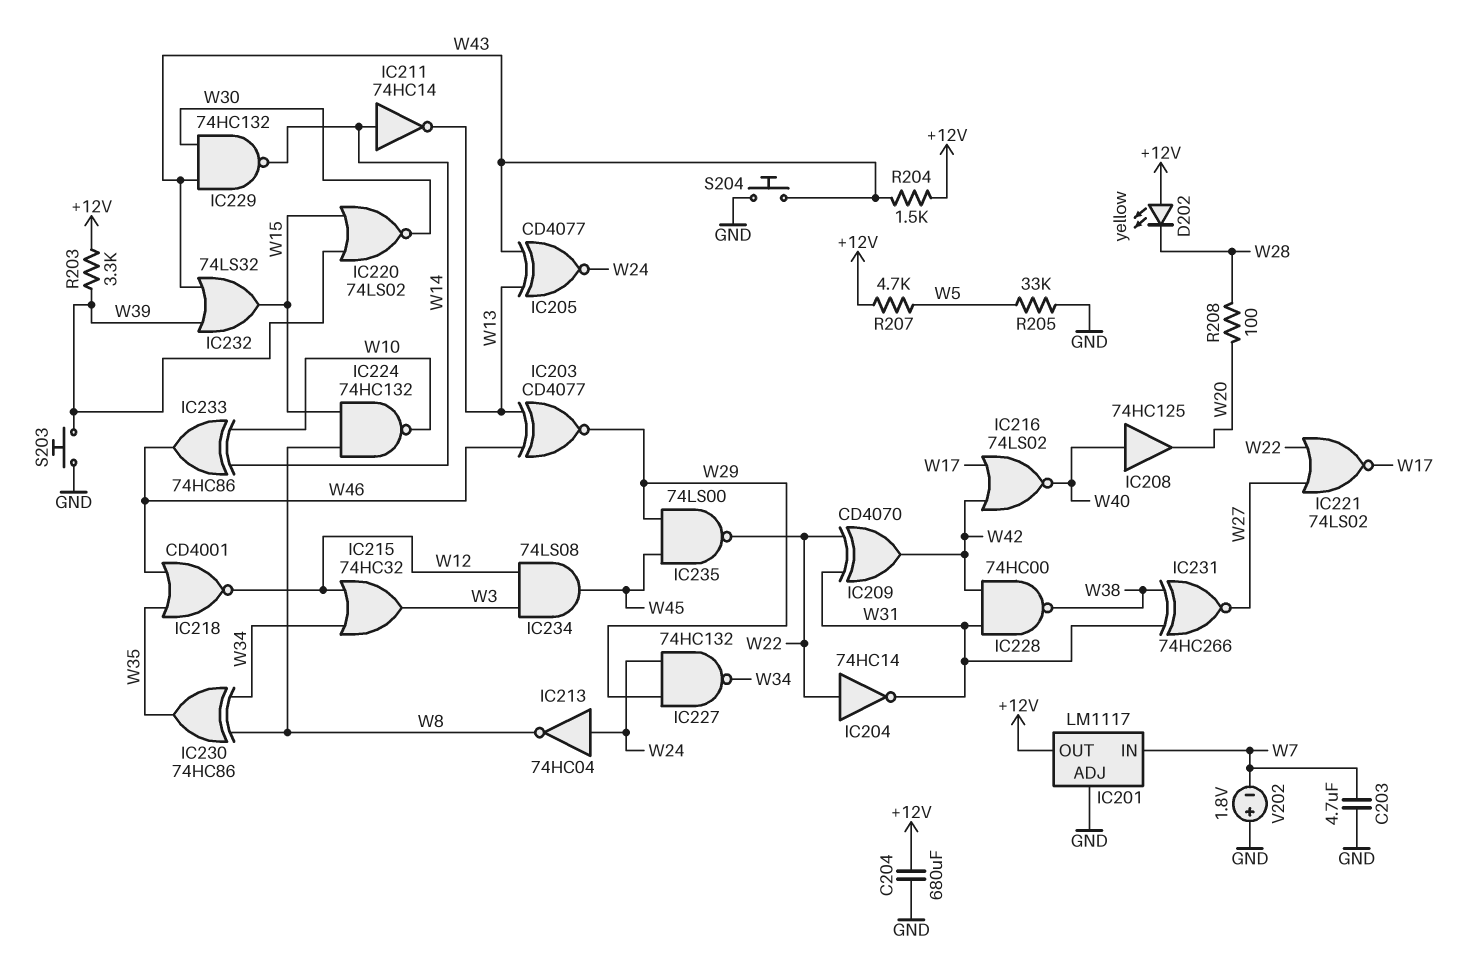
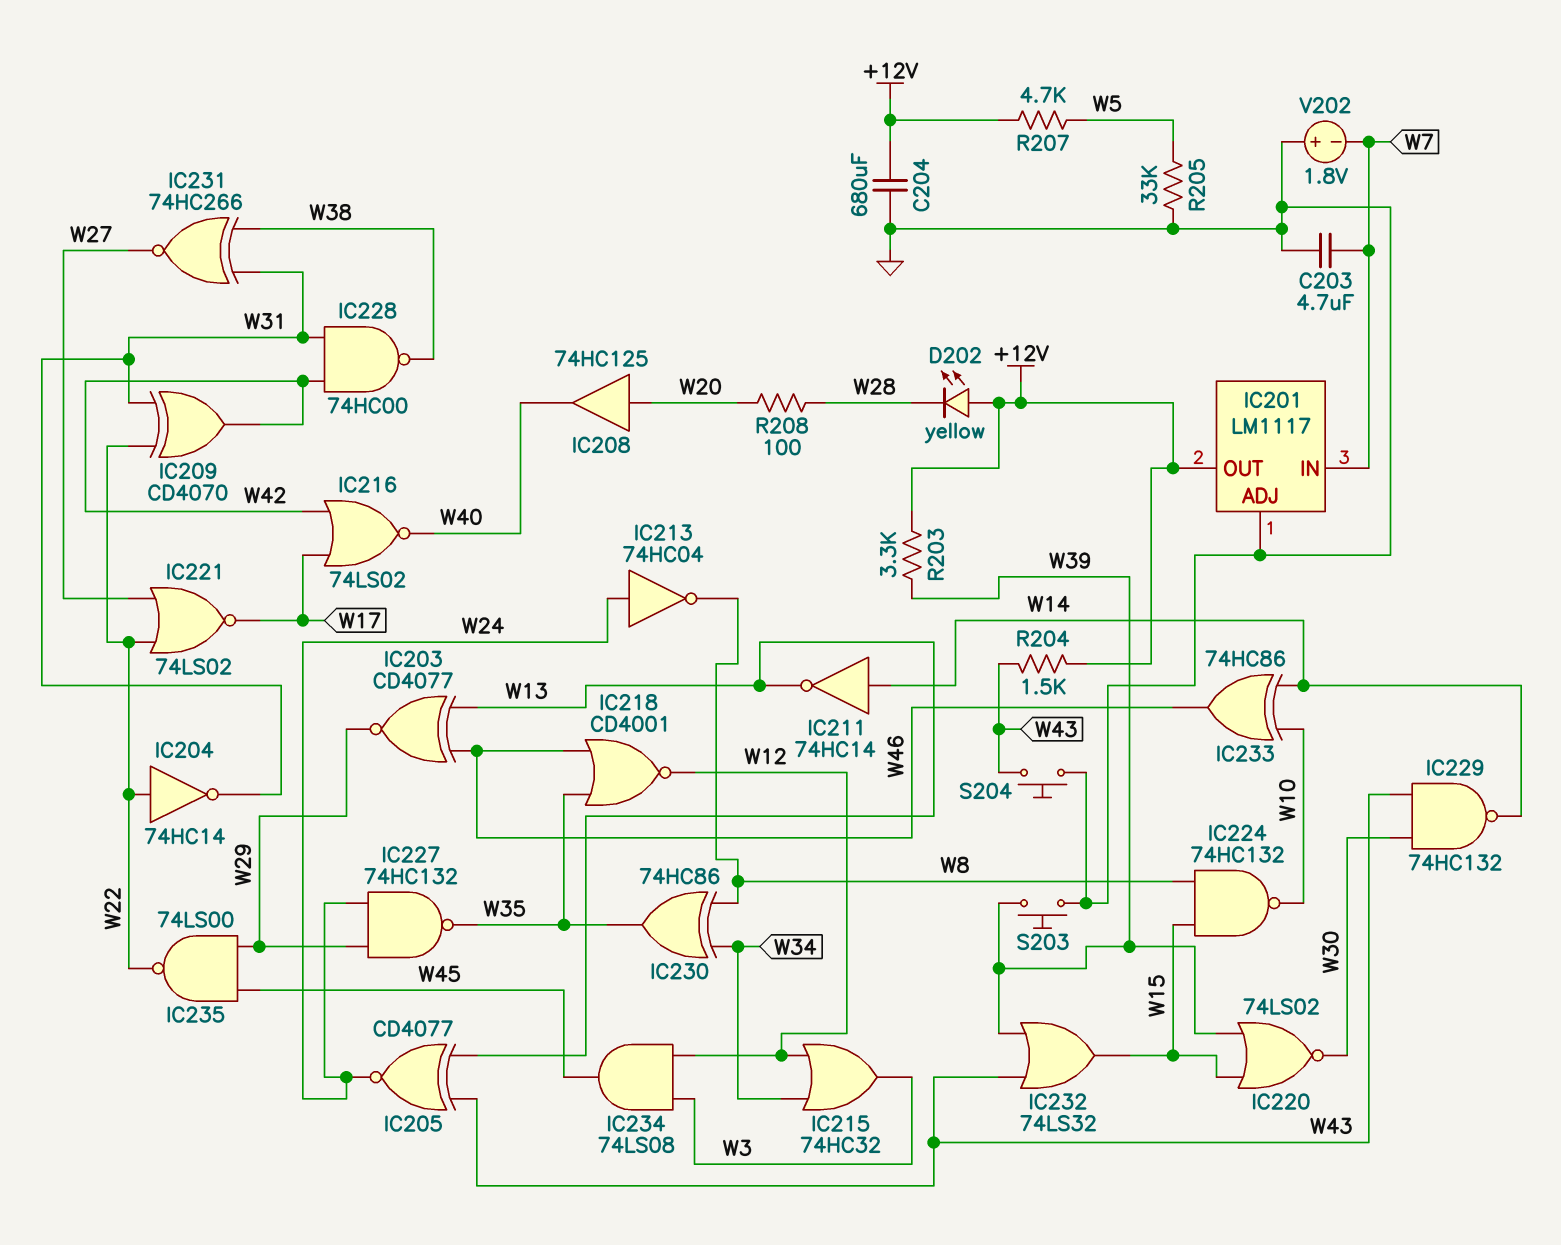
IC208: buffer 74HC125 (in W40, out W20) -> buffer 74HC125 (in W20, out W40)
IC227: NAND 74HC132 (in W24, in W29, out W34) -> NAND 74HC132 (in W24, in W29, out W35)

